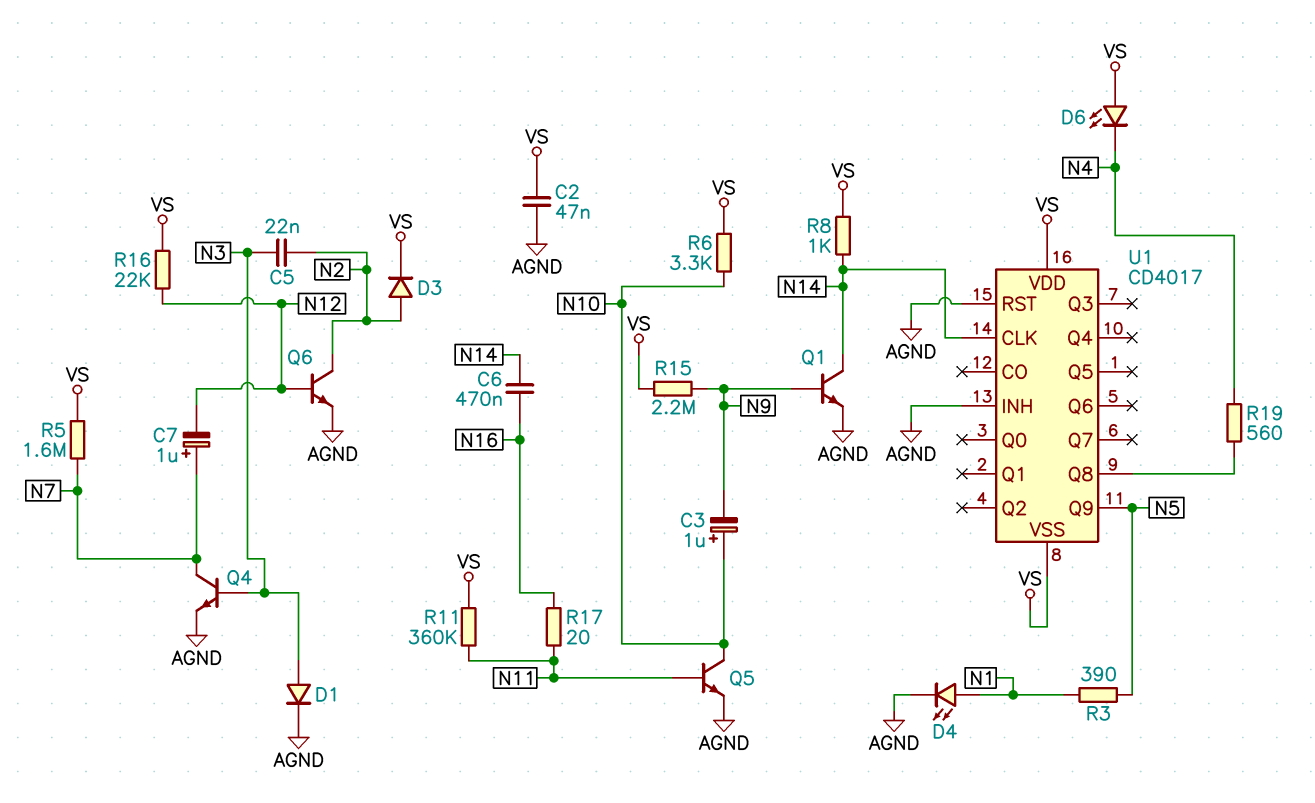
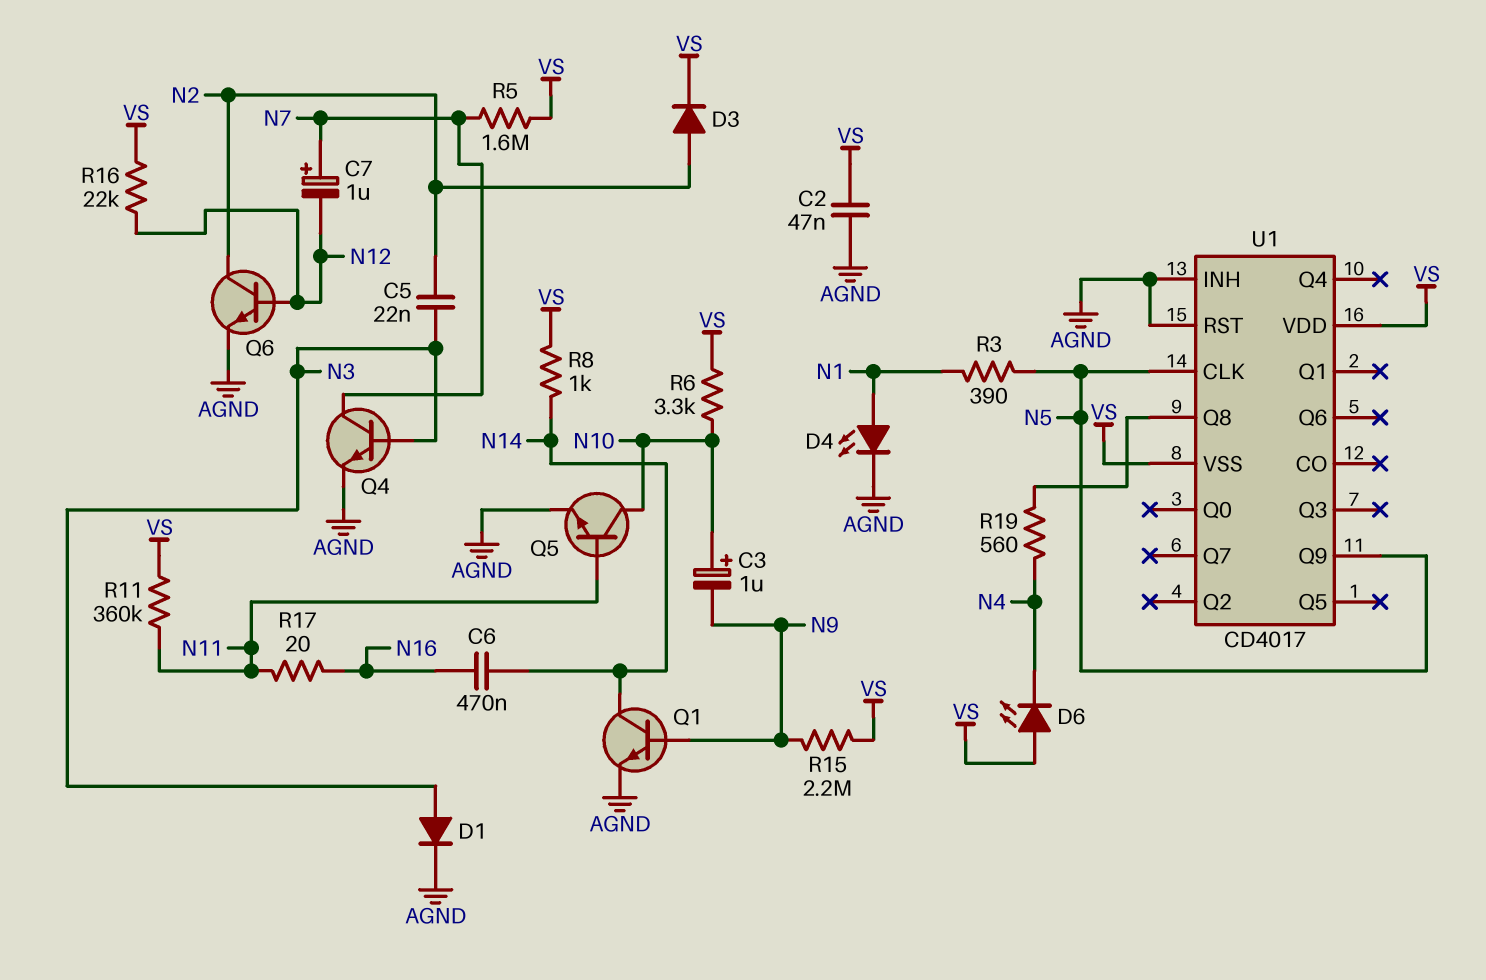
U1 pin CLK: N14 -> N5

